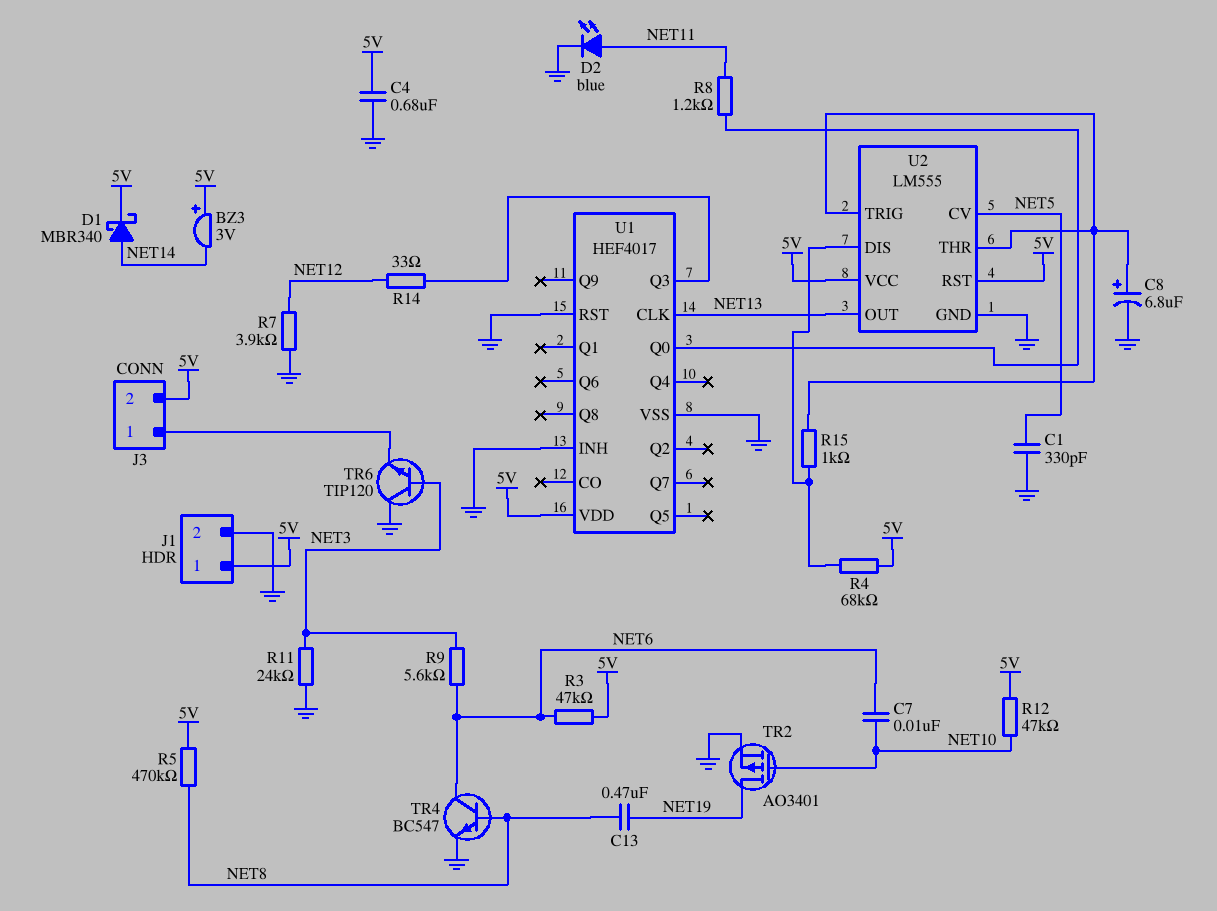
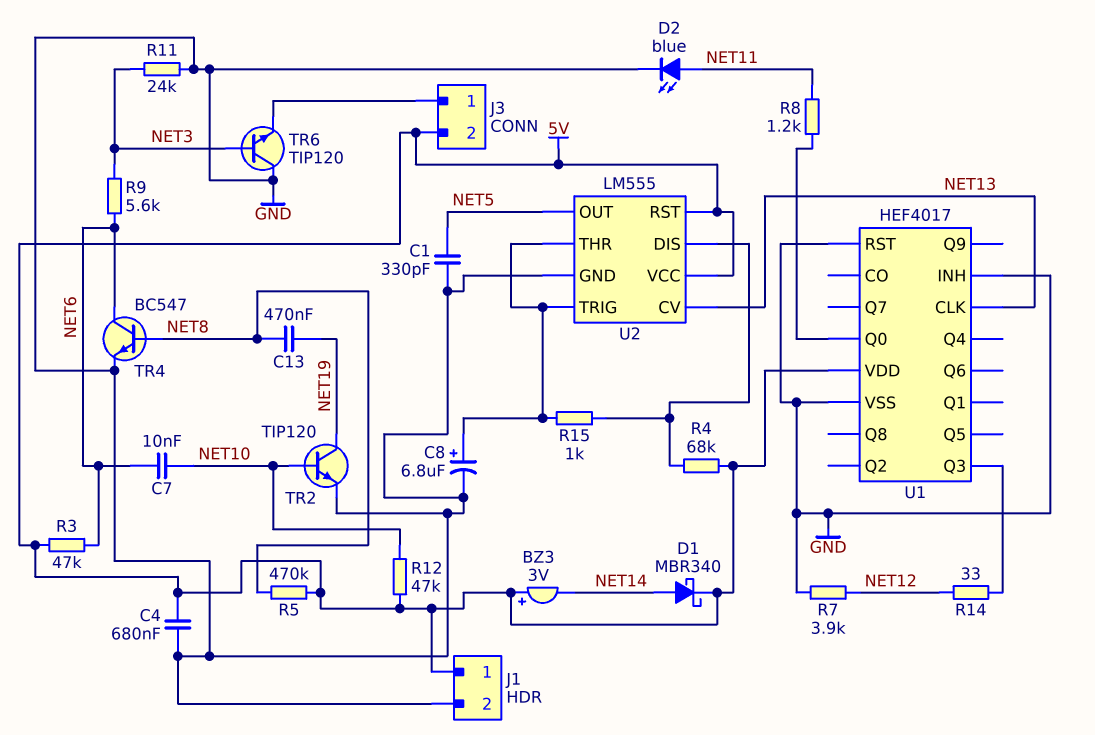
TR2: PMOS AO3401 (G NET10, D NET19, S GND) -> NPN TIP120 (B NET10, C NET19, E GND)
U2 pin CV: NET5 -> NET13
U2 pin OUT: NET13 -> NET5

